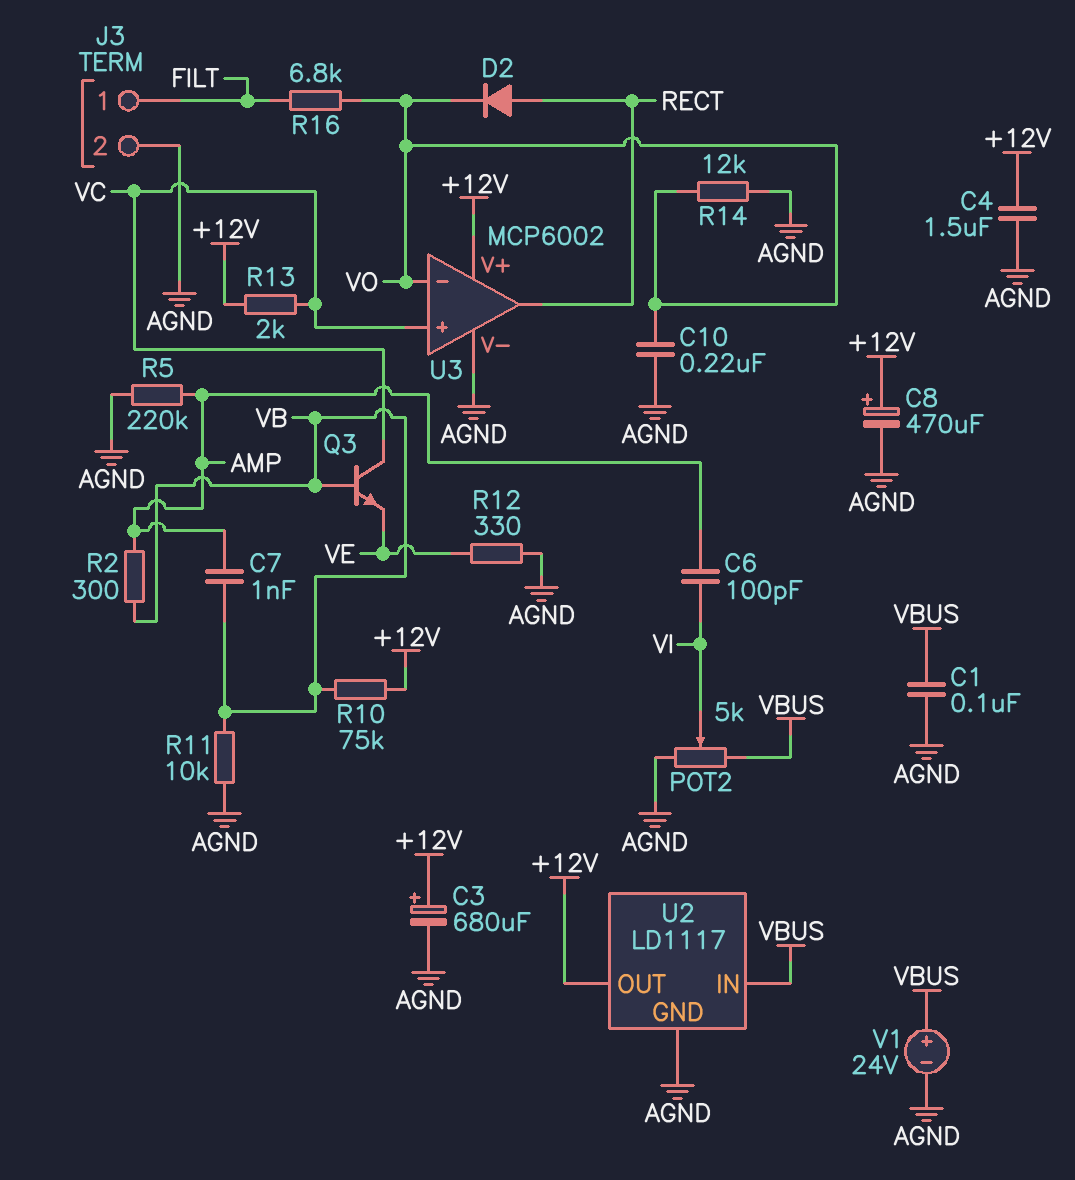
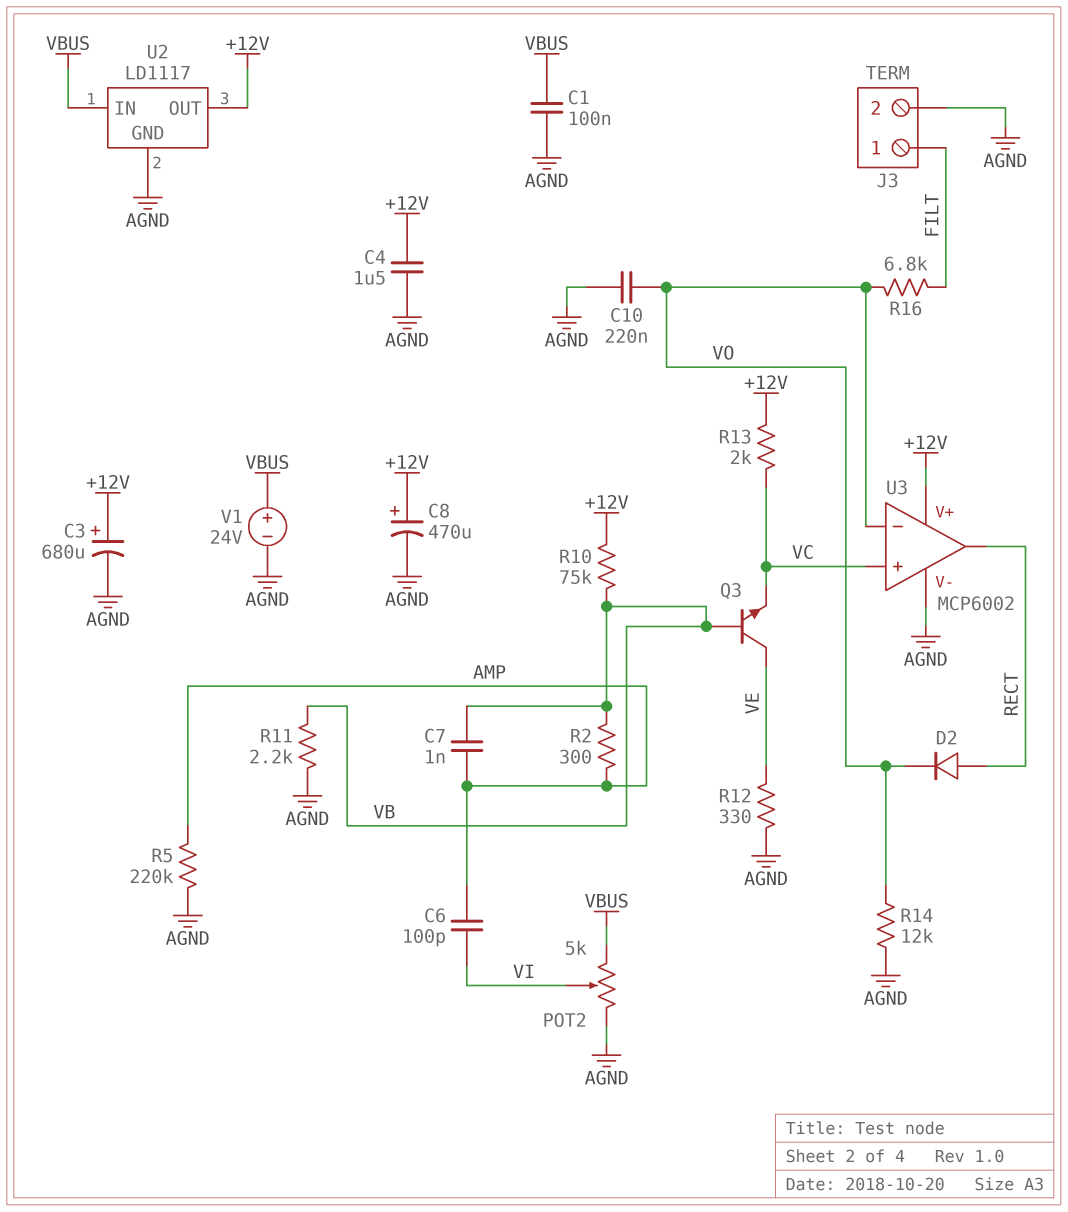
Q3: NPN (B VB, C VC, E VE) -> NPN (B VB, C VE, E VC)
R11: 10k (AGND, VB) -> 2.2k (AGND, VB)

